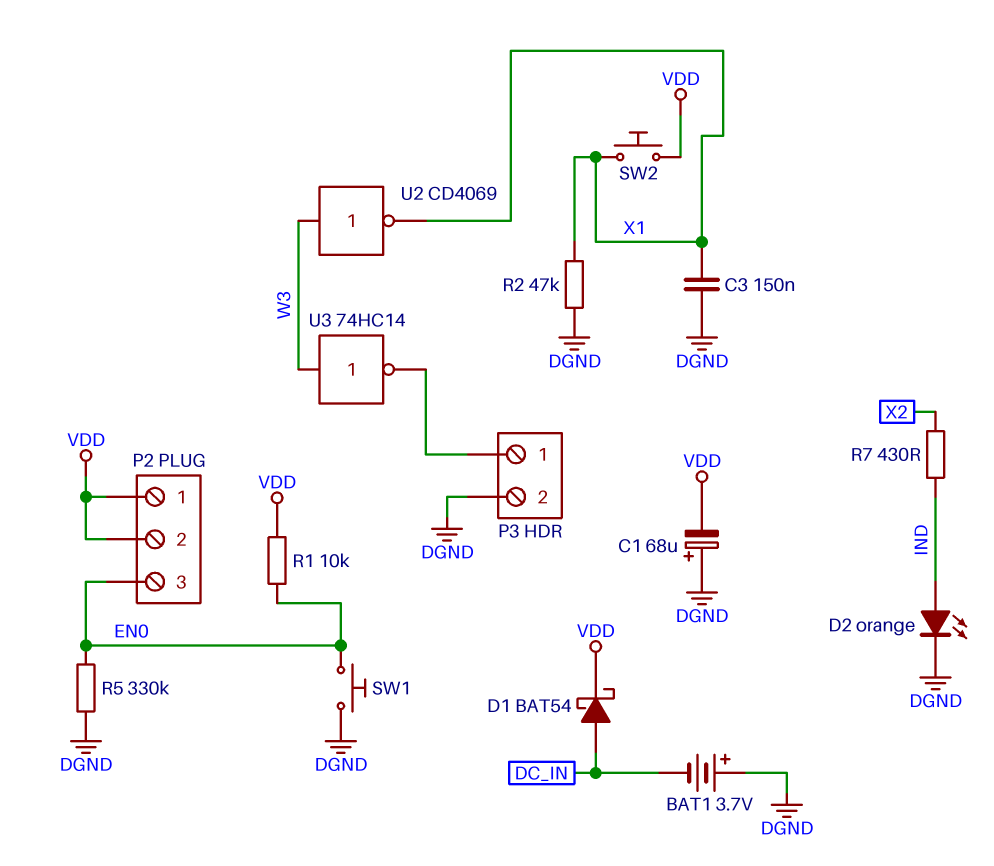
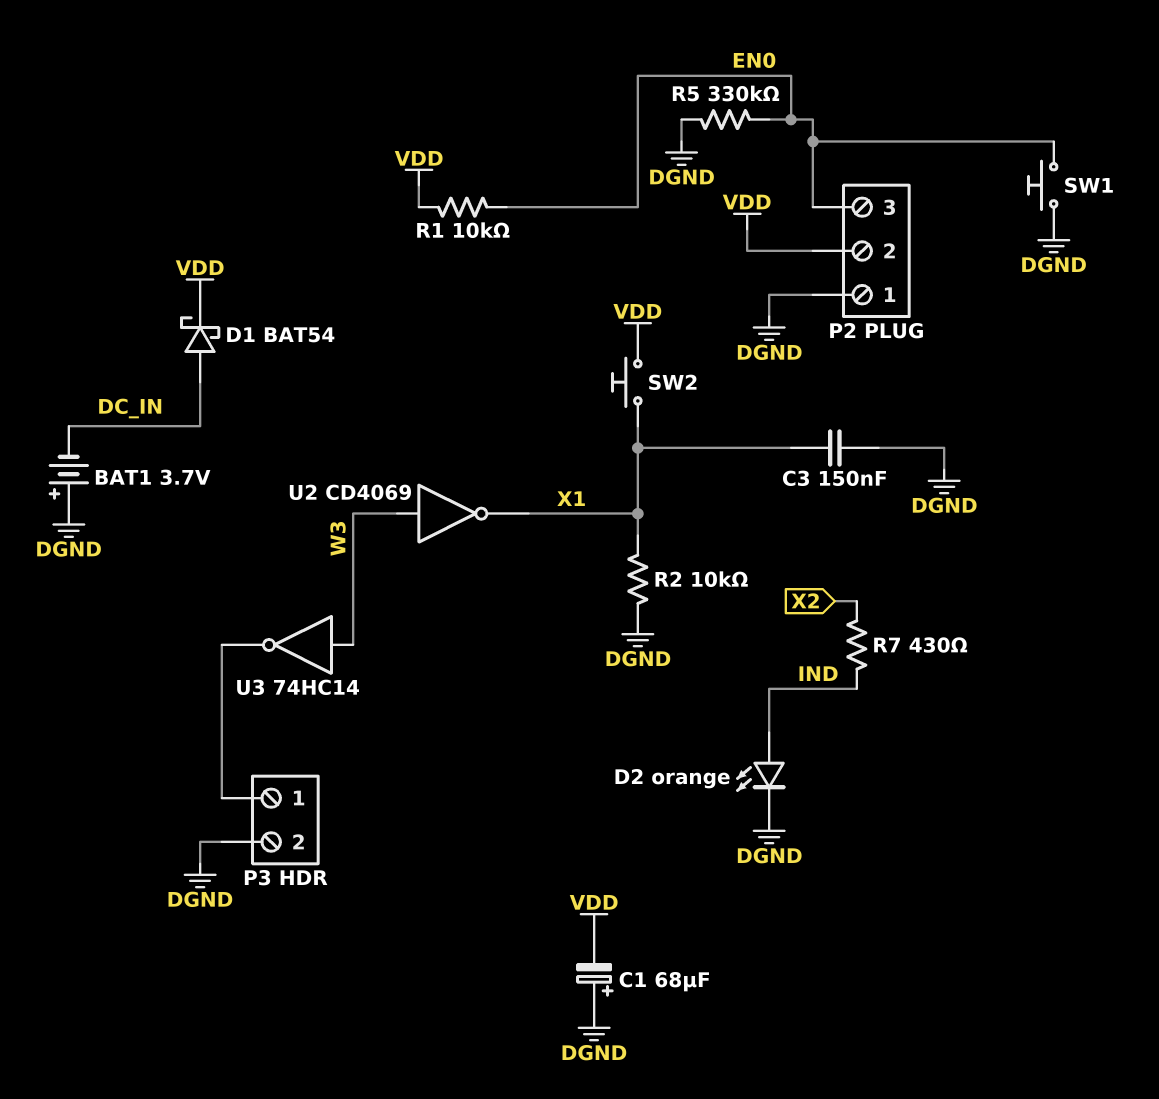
P2 pin 1: VDD -> DGND
R2: 47k (DGND, X1) -> 10k (DGND, X1)

